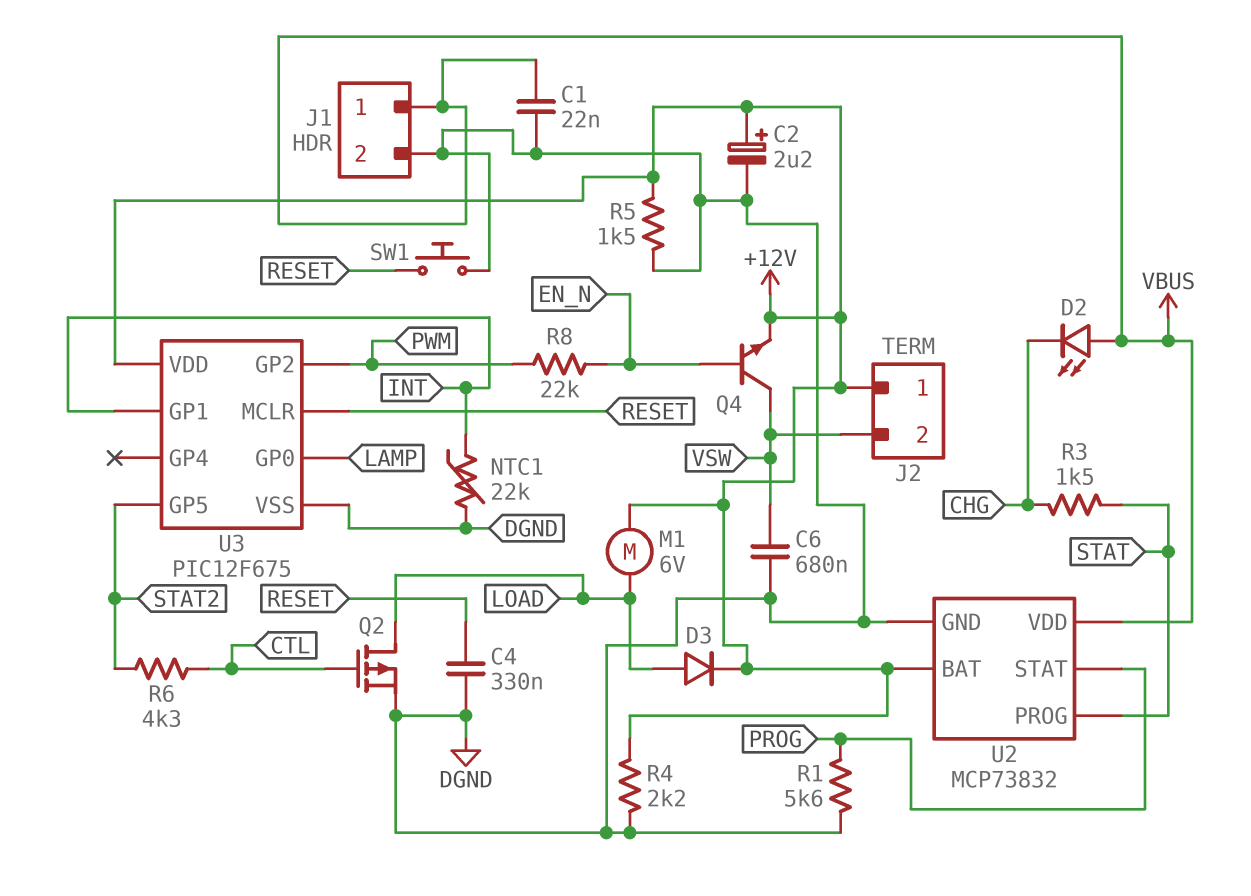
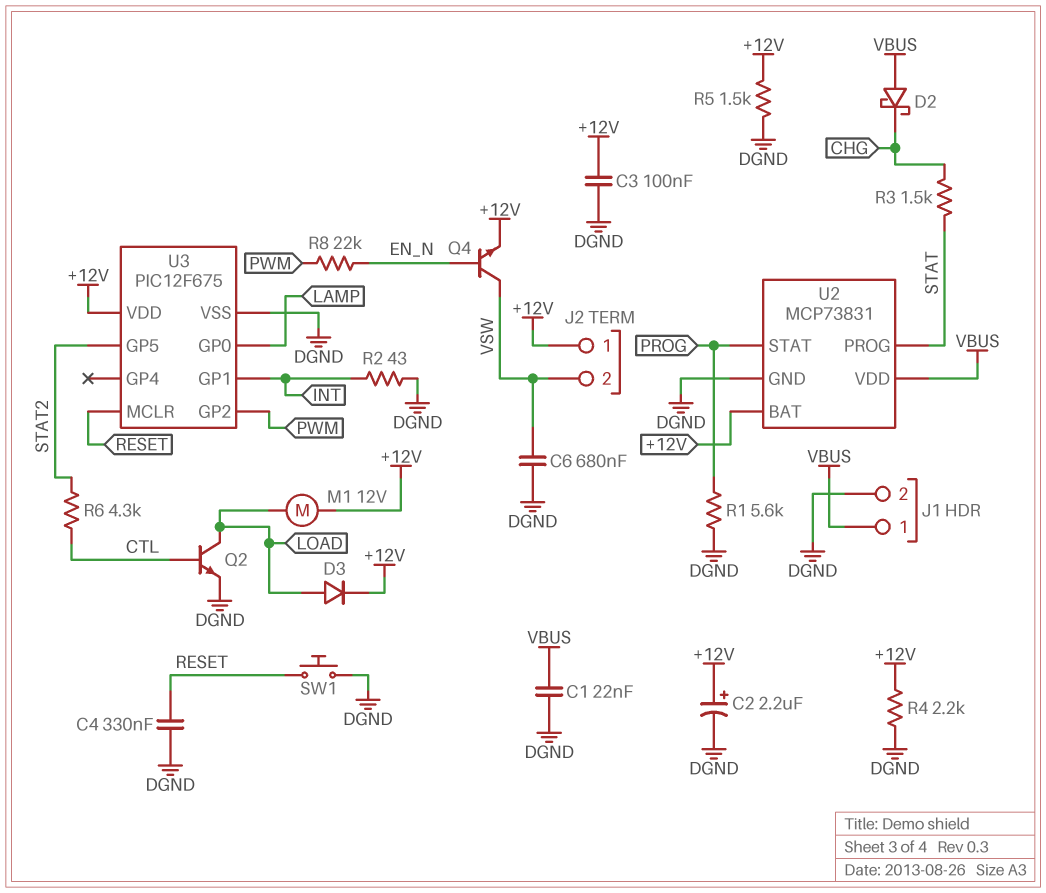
C3: none -> 100nF (+12V, DGND)
D2: LED (A VBUS, K CHG) -> schottky (A VBUS, K CHG)
M1: motor 6V (+12V, LOAD) -> motor 12V (+12V, LOAD)
NTC1: 22k (DGND, INT) -> none
Q2: PMOS (G CTL, D LOAD, S DGND) -> NPN (B CTL, C LOAD, E DGND)
R2: none -> 43 (DGND, INT)
U2: MCP73832 -> MCP73831

